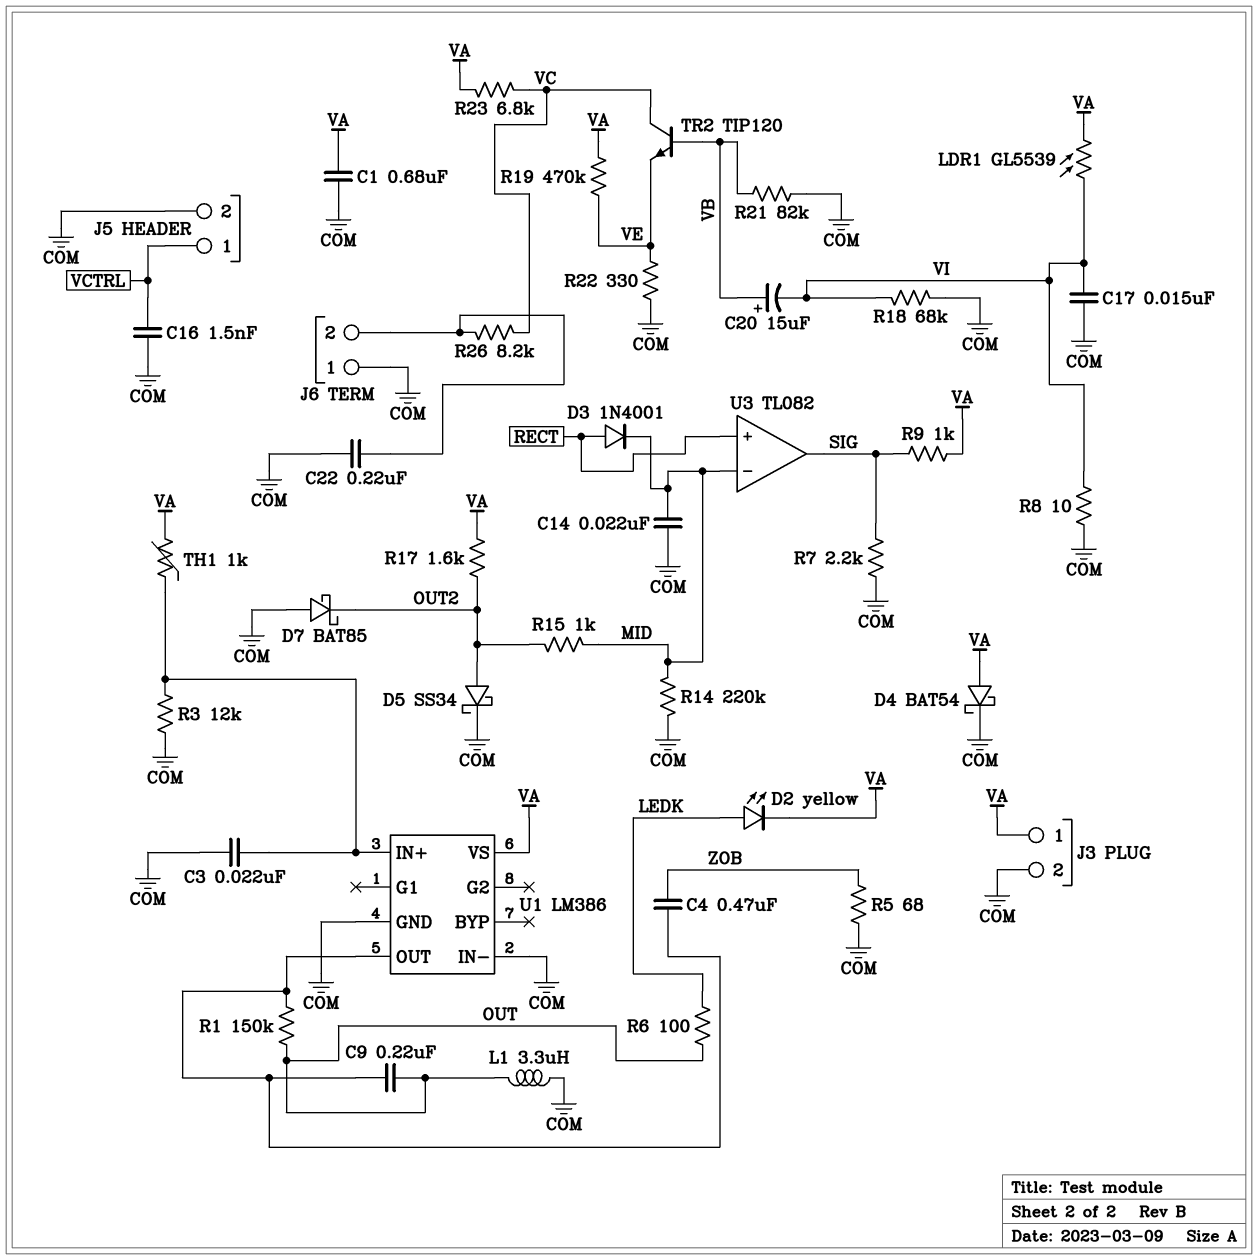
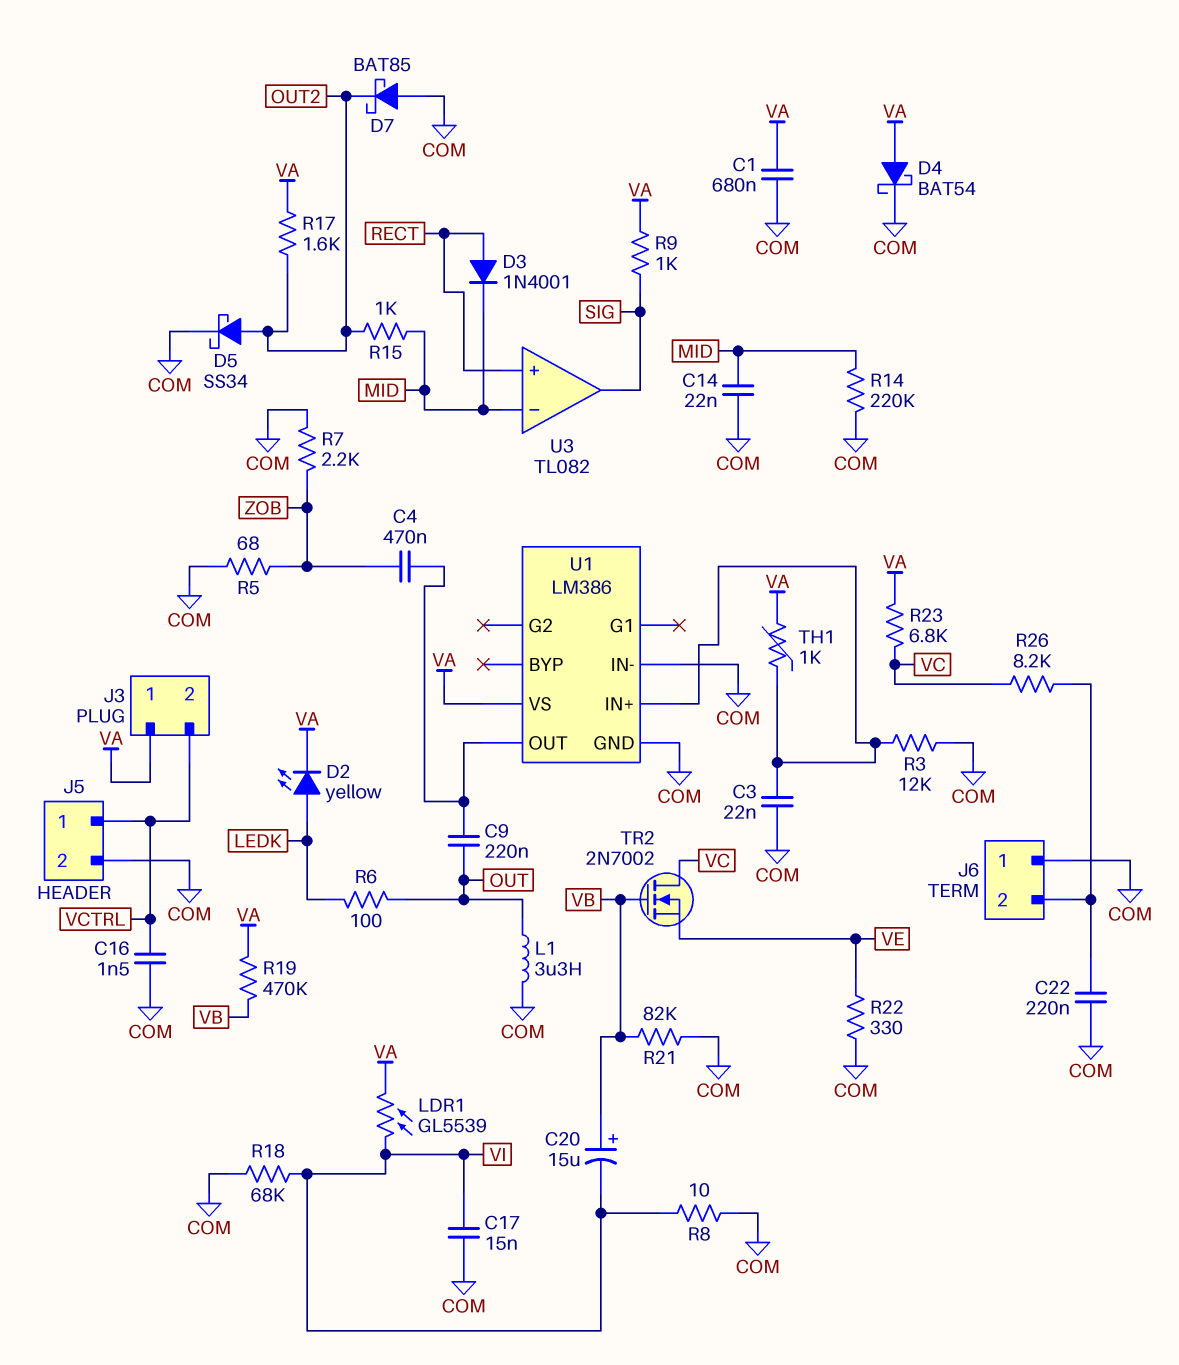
J3 pin 2: COM -> VCTRL
R1: 150k (OUT, U1/OUT) -> none
R7: 2.2k (COM, SIG) -> 2.2k (COM, ZOB)
R19: 470k (VA, VE) -> 470k (VA, VB)
TR2: NPN TIP120 (B VB, C VC, E VE) -> NMOS 2N7002 (G VB, D VC, S VE)

